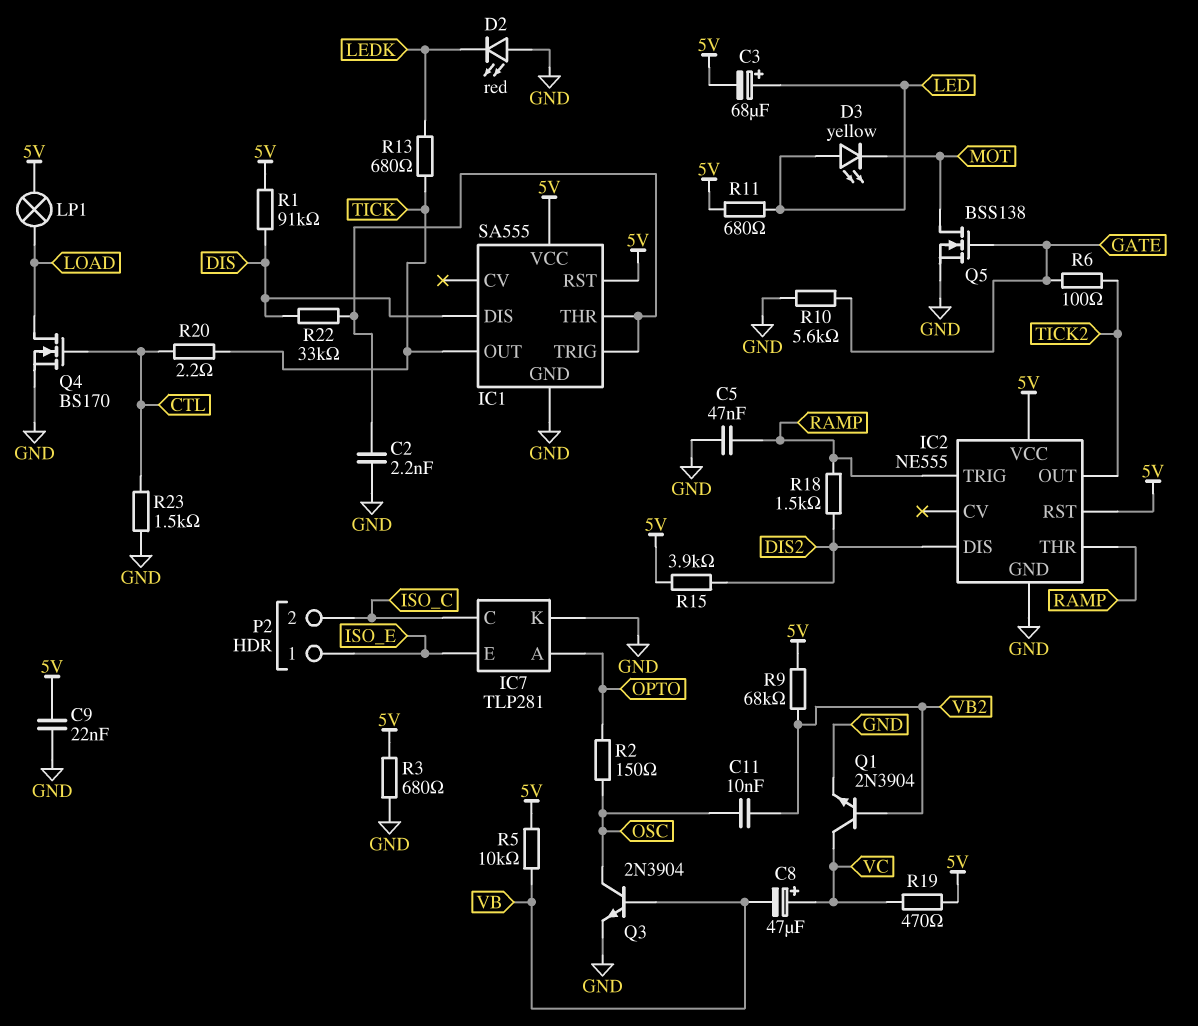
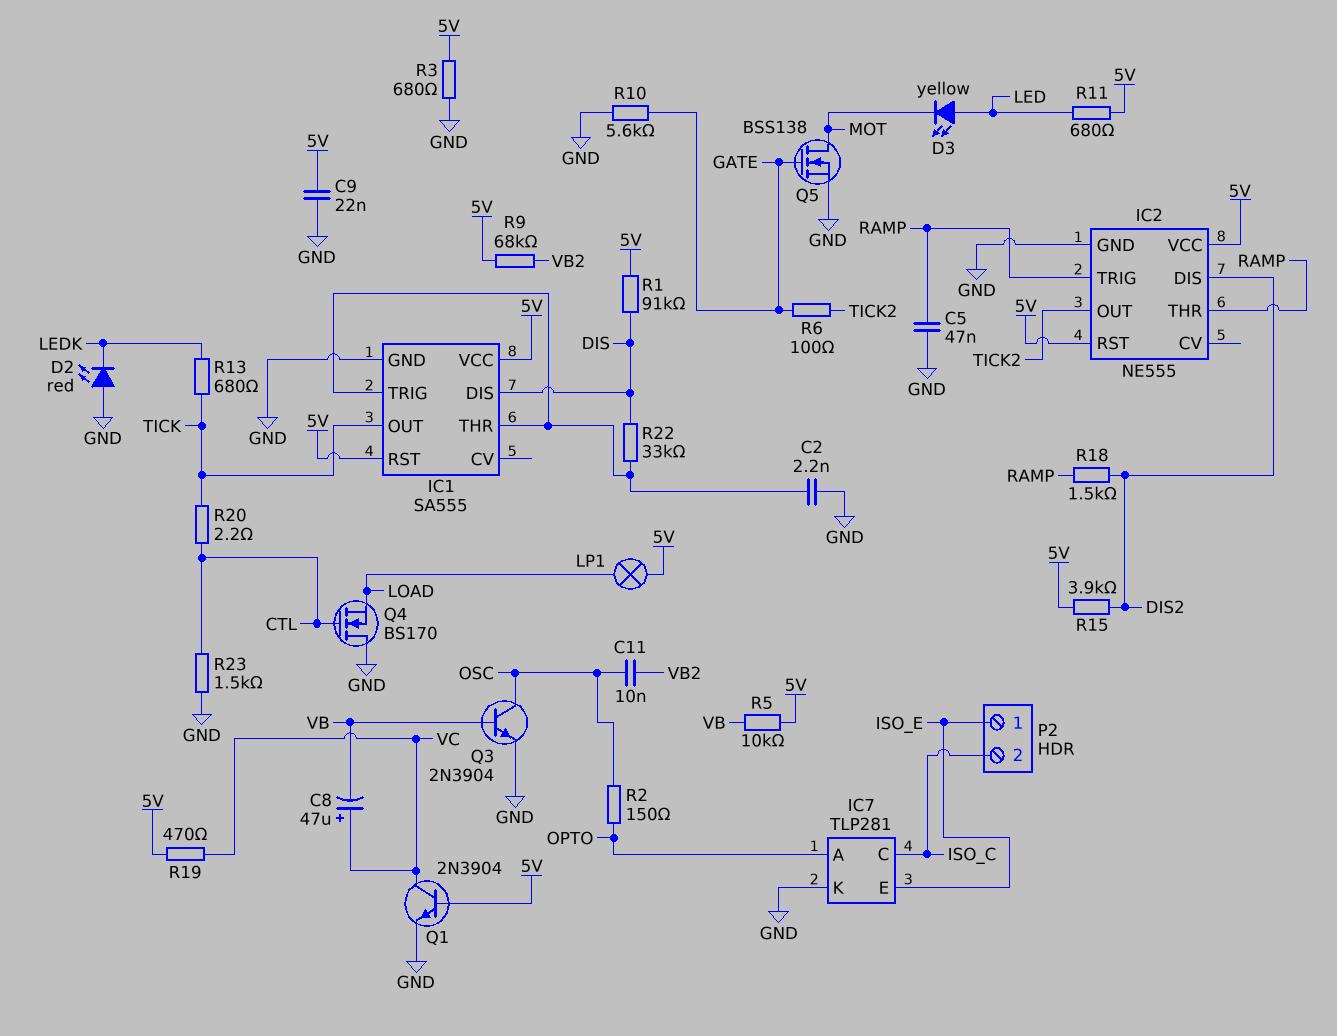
C3: 68uF (plus LED, minus 5V) -> none
Q1: NPN 2N3904 (B VB2, C VC, E GND) -> NPN 2N3904 (B 5V, C VC, E GND)
Q4: NMOS BS170 (G CTL, D LOAD, S GND) -> NMOS BS170 (G CTL, D GND, S LOAD)

